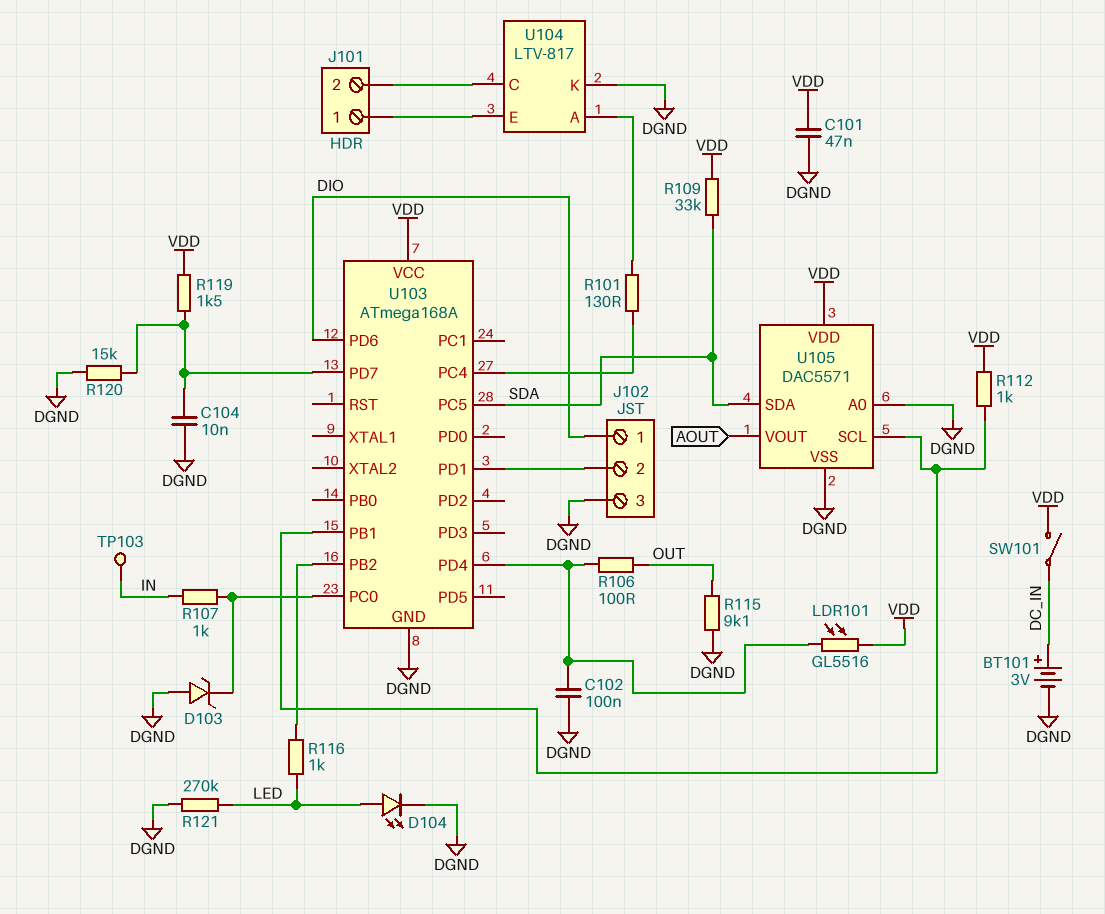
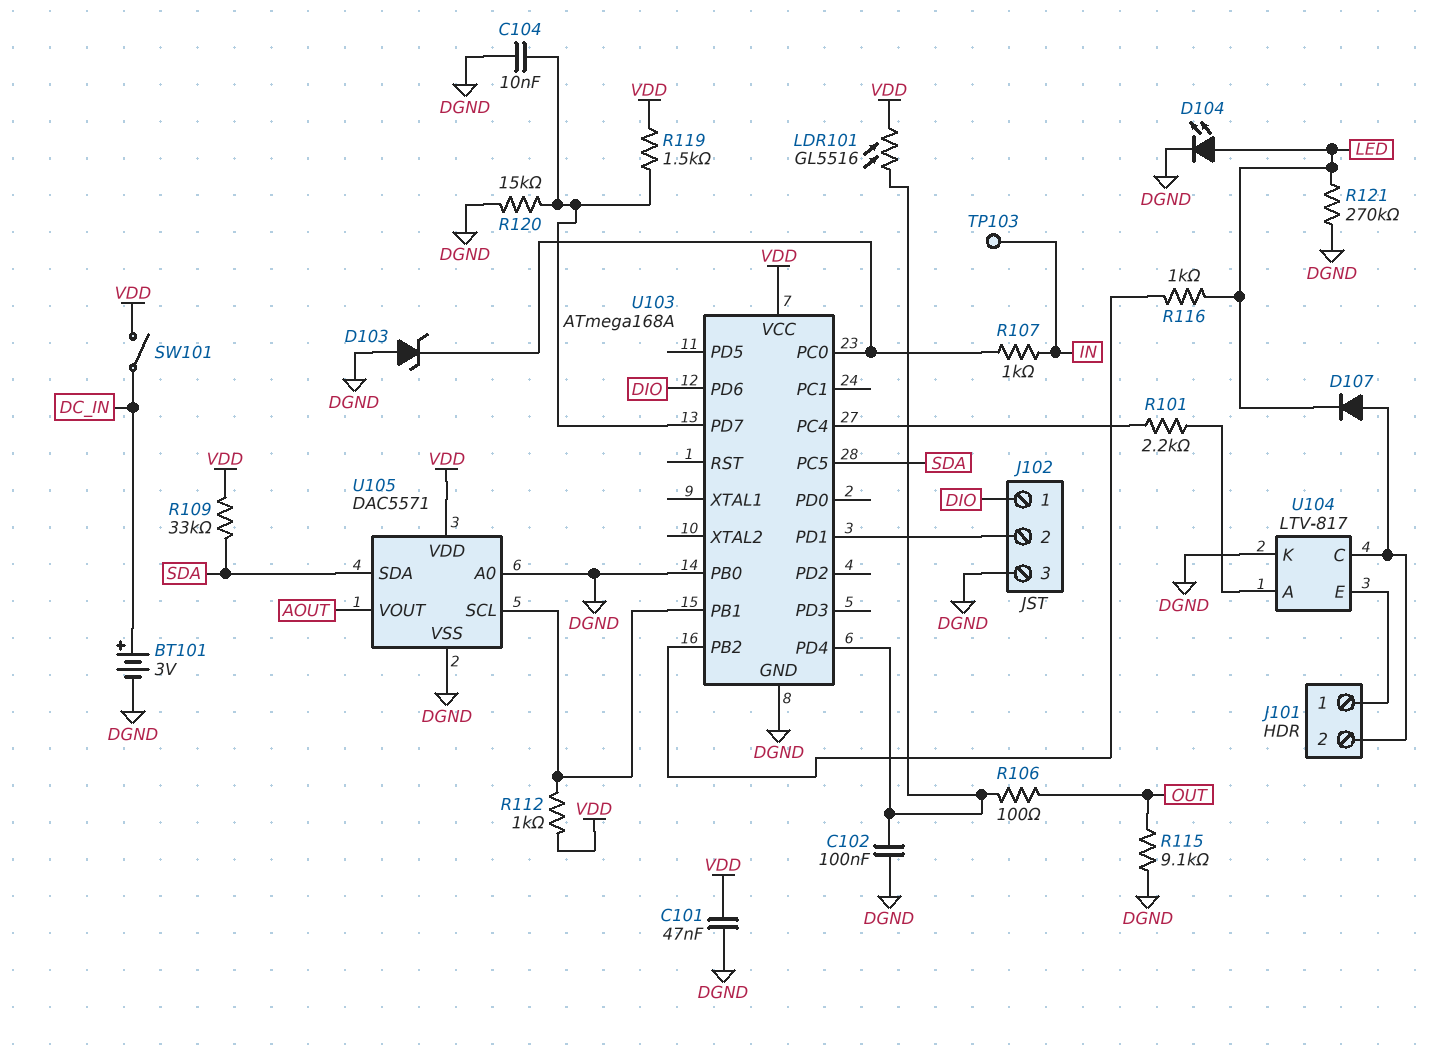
D107: none -> diode (A J101/2, K LED)
R101: 130 (U103/PC4, U104/A) -> 2.2k (U103/PC4, U104/A)
U103 pin PB0: none -> DGND

